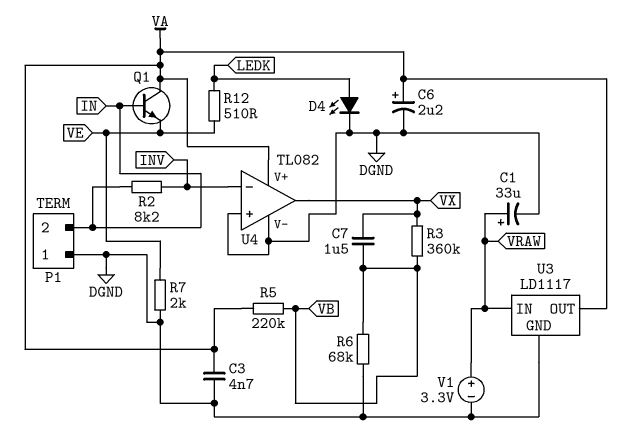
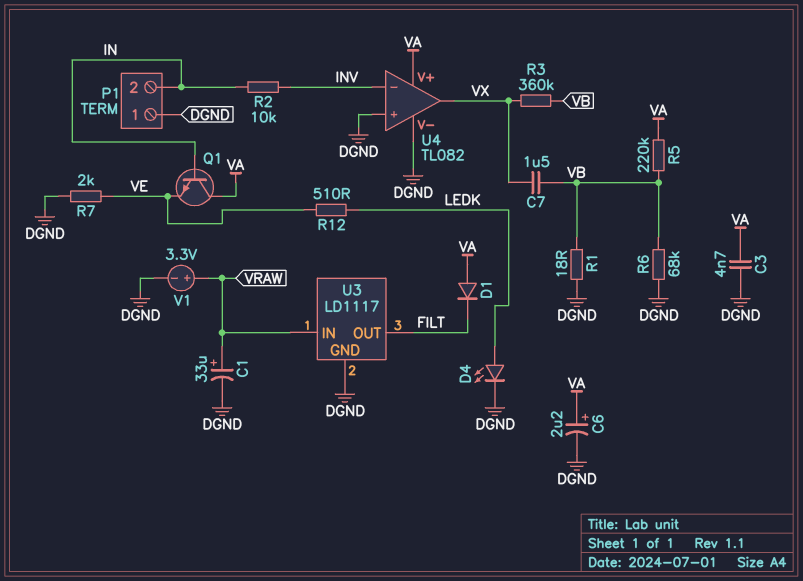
D1: none -> diode (A VA, K FILT)
R1: none -> 18 (DGND, VB)
R2: 8.2k (IN, INV) -> 10k (IN, INV)
U3 pin OUT: VA -> FILT

